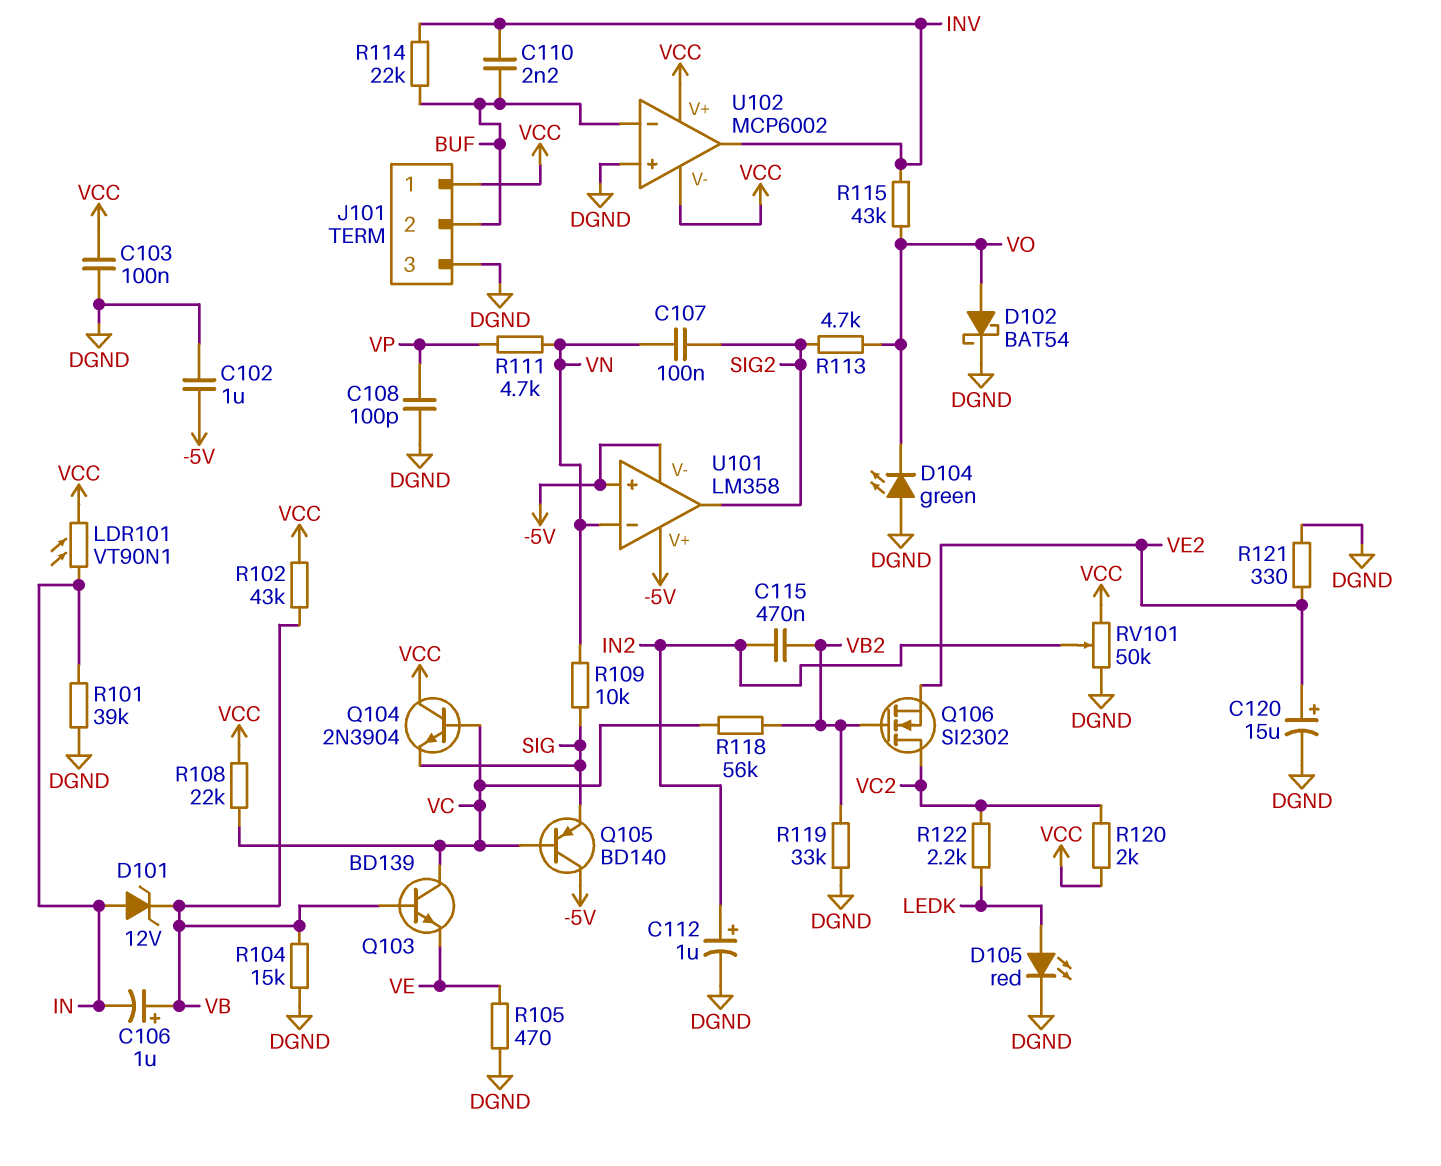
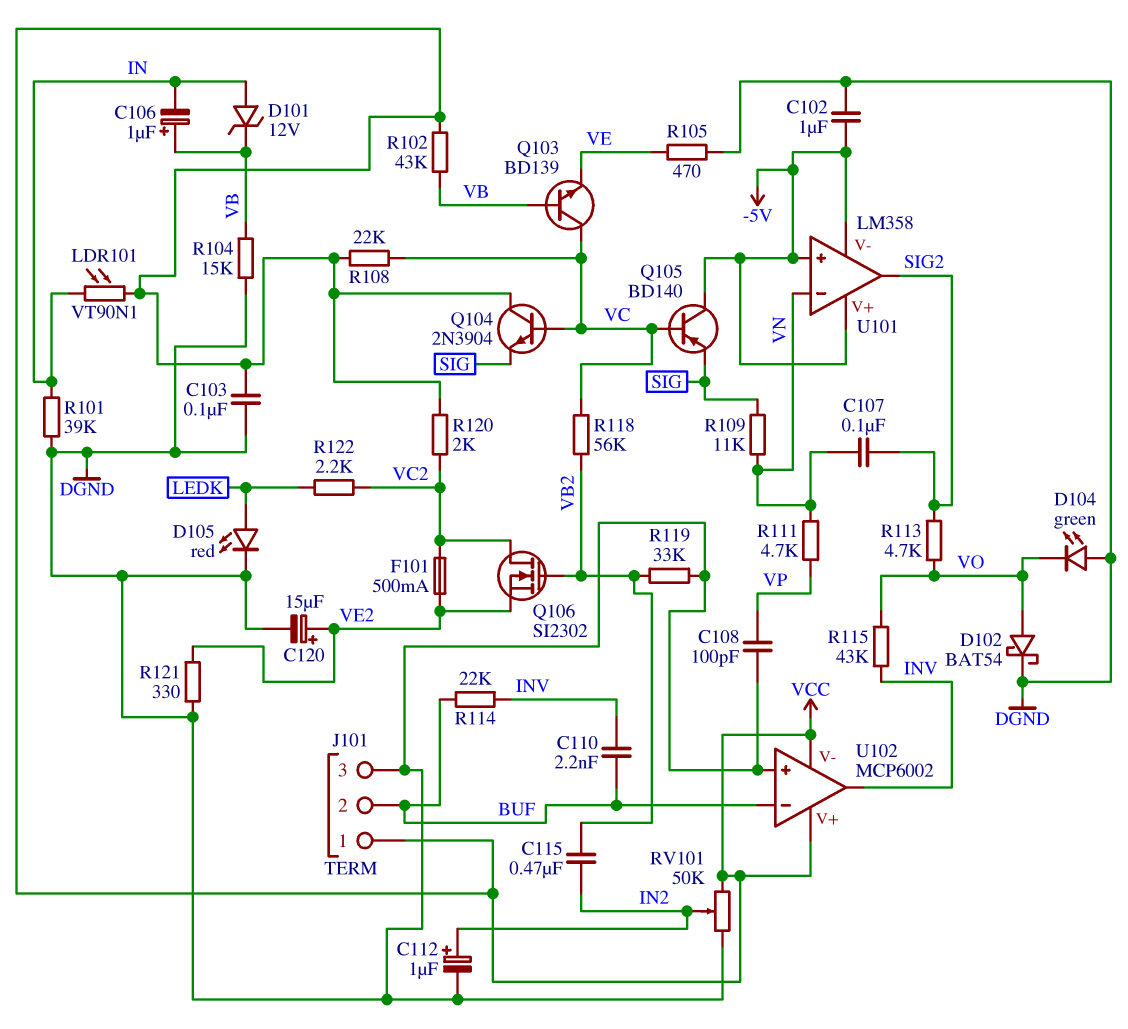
F101: none -> 500mA (VC2, VE2)
R109: 10k (SIG, VN) -> 11k (SIG, VN)

